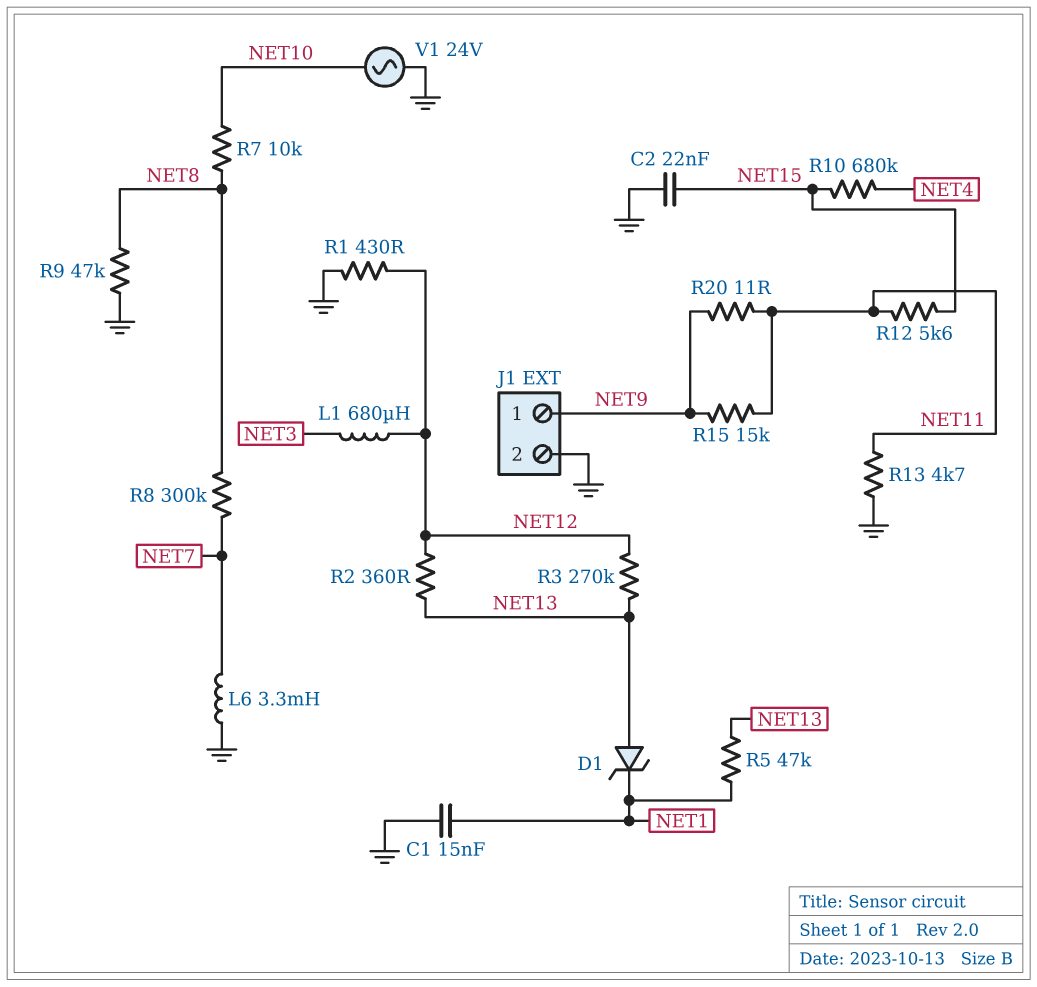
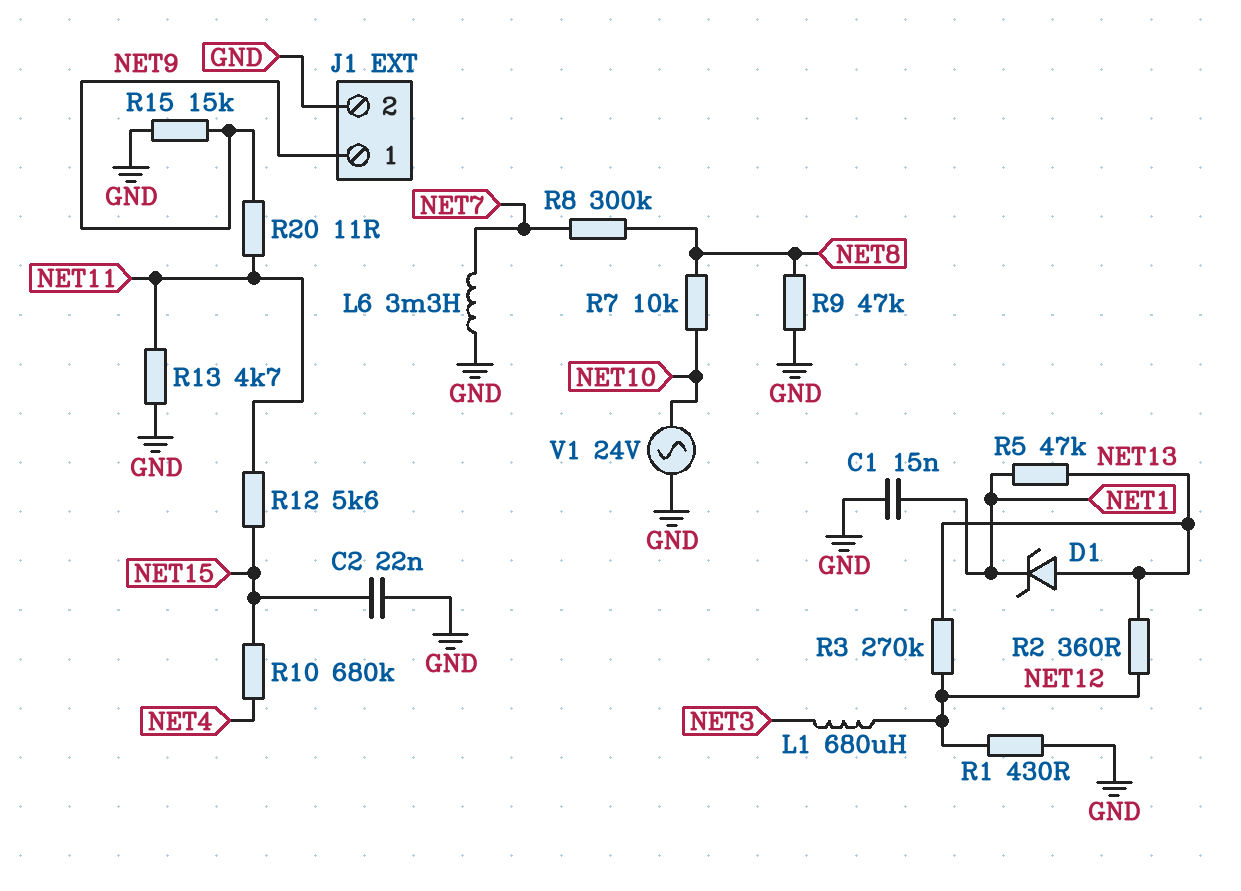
R15: 15k (NET9, NET11) -> 15k (GND, NET9)

